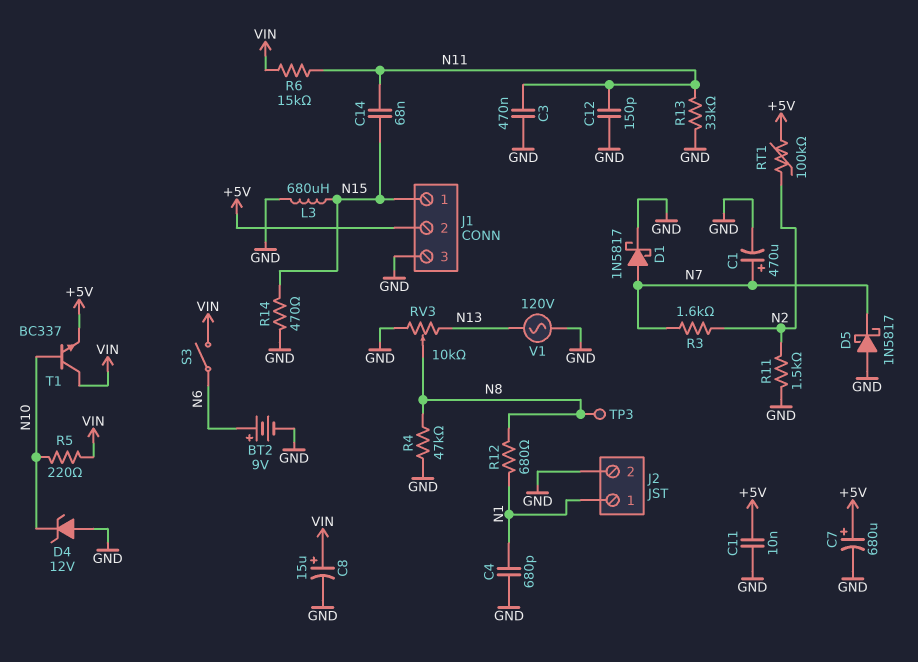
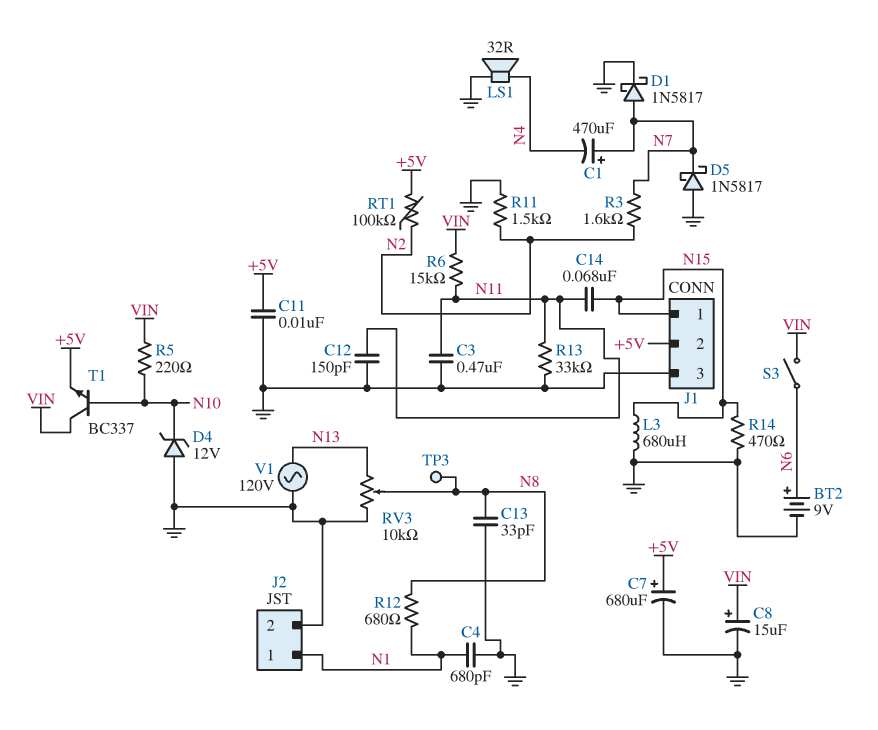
C1: 470uF (plus N7, minus GND) -> 470uF (plus N7, minus N4)
C13: none -> 33pF (GND, N8)
LS1: none -> speaker 32R (GND, N4)
R4: 47k (GND, N8) -> none

